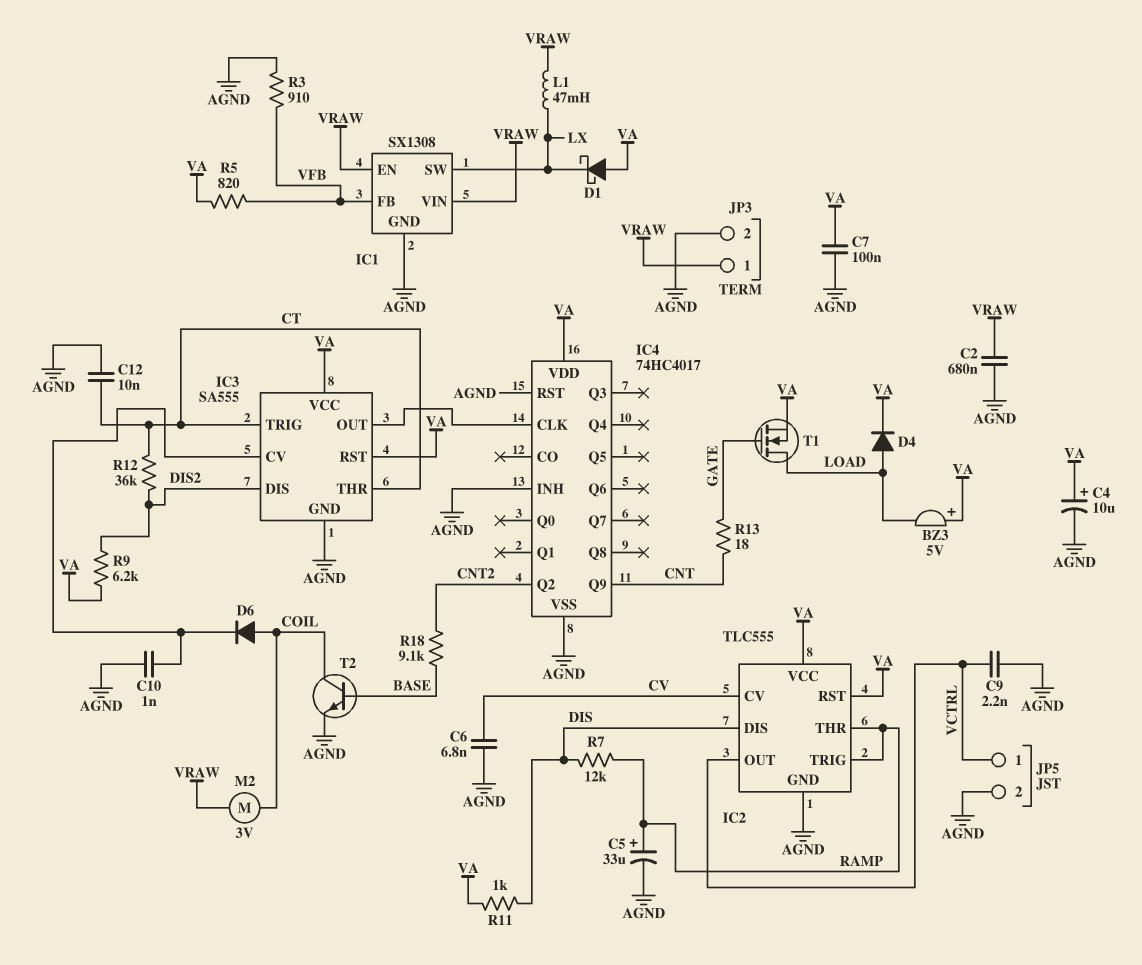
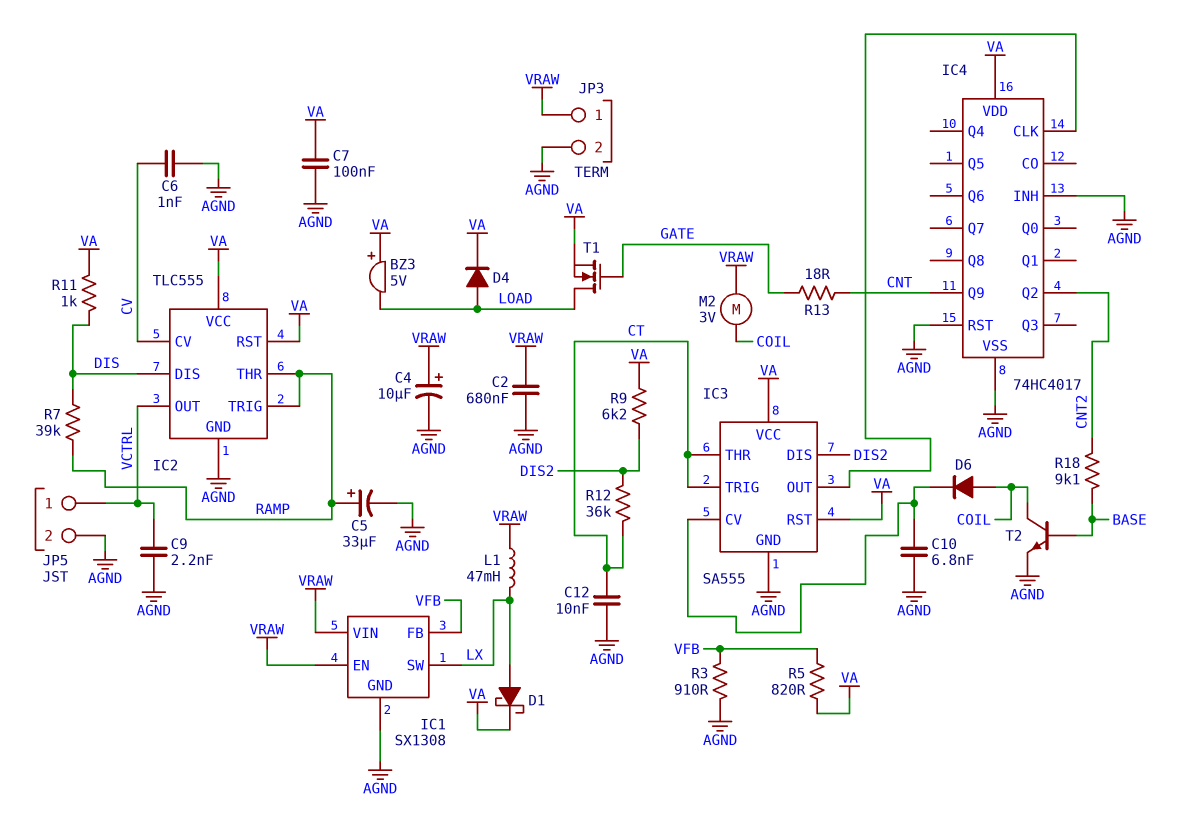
C4: 10uF (plus VA, minus AGND) -> 10uF (plus VRAW, minus AGND)
C6: 6.8nF (AGND, CV) -> 1nF (AGND, CV)
C10: 1nF (AGND, IC3/CV) -> 6.8nF (AGND, IC3/CV)
D1: schottky (A VA, K LX) -> schottky (A LX, K VA)
R7: 12k (DIS, RAMP) -> 39k (DIS, RAMP)

